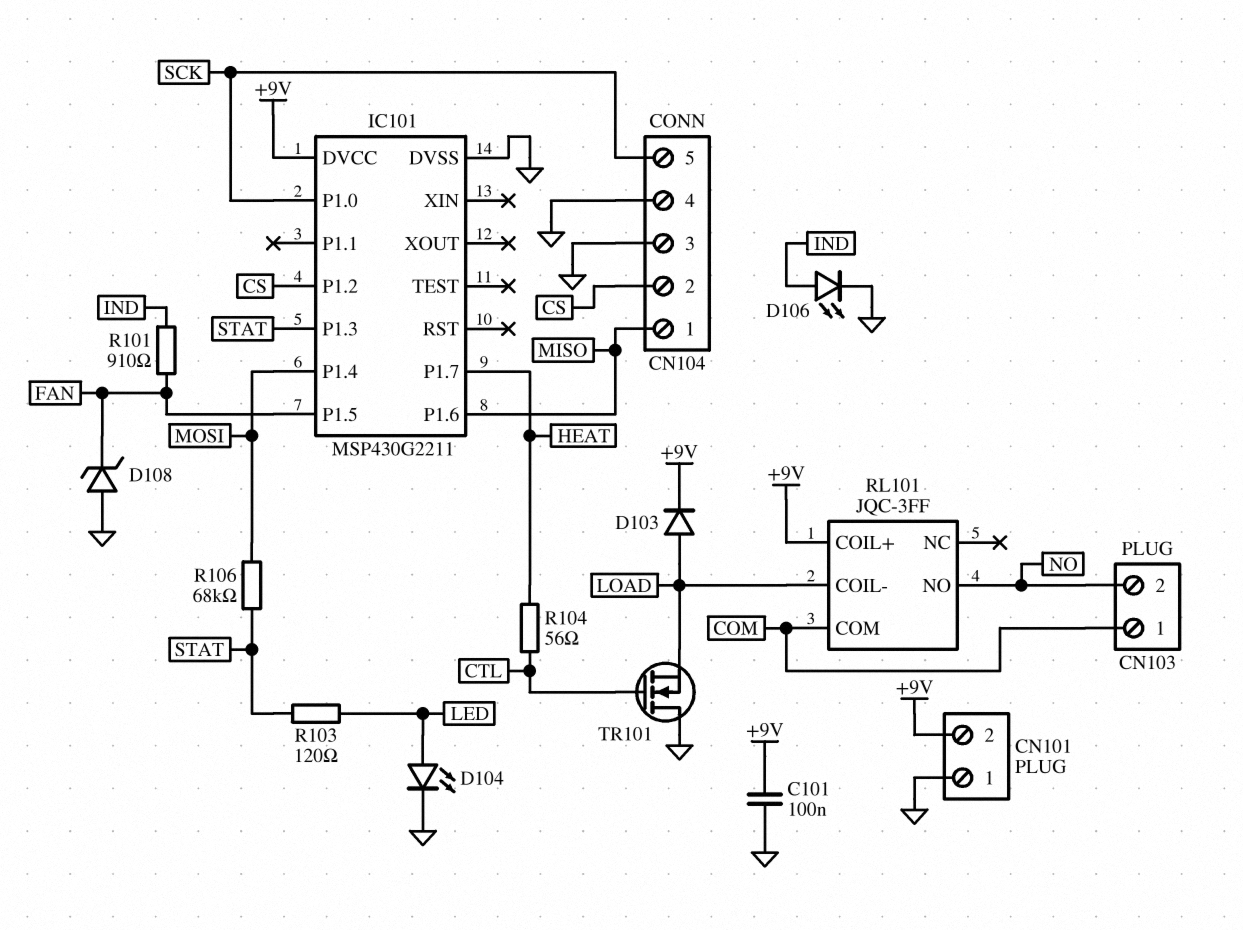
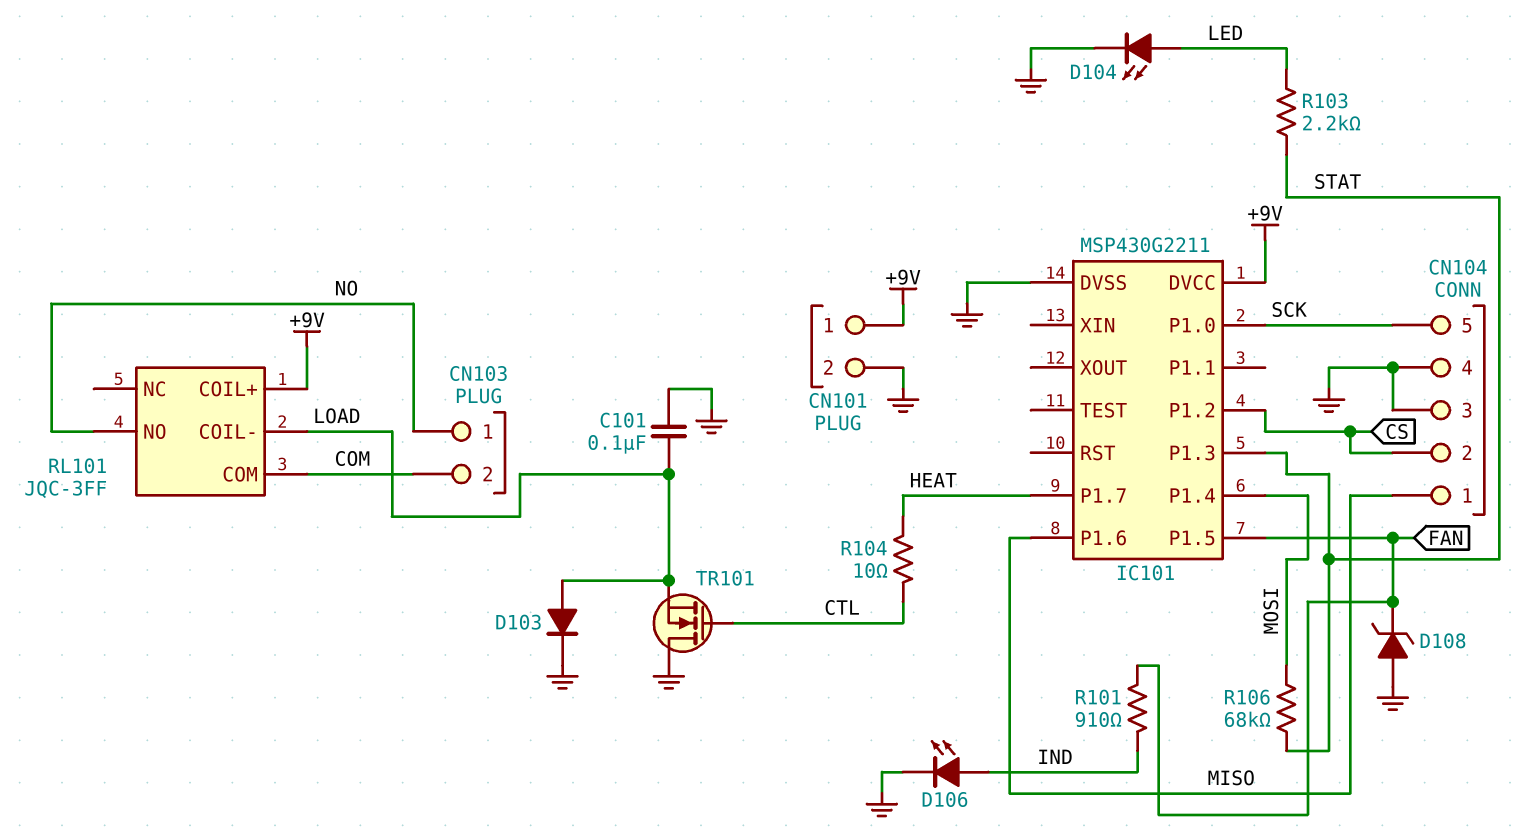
C101: 100nF (+9V, GND) -> 100nF (GND, LOAD)
CN101 pin 1: GND -> +9V
CN101 pin 2: +9V -> GND
CN103 pin 1: COM -> NO
CN103 pin 2: NO -> COM
D103: diode (A LOAD, K +9V) -> diode (A LOAD, K GND)
R103: 120 (LED, STAT) -> 2.2k (LED, STAT)
R104: 56 (CTL, HEAT) -> 10 (CTL, HEAT)

